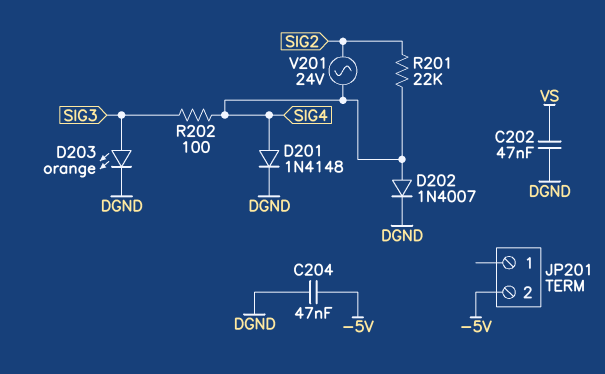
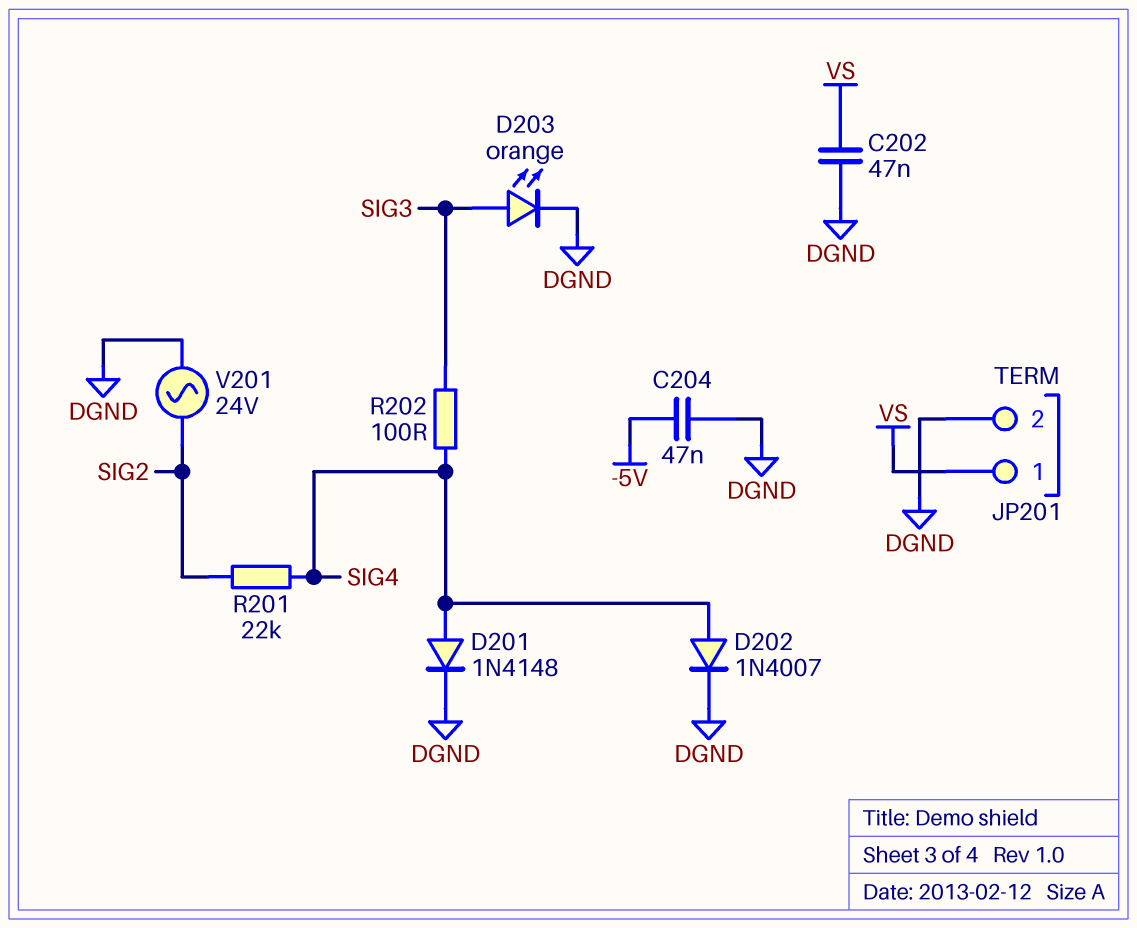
JP201 pin 1: none -> VS
JP201 pin 2: -5V -> DGND
V201: AC 24V (SIG2, SIG4) -> AC 24V (DGND, SIG2)

